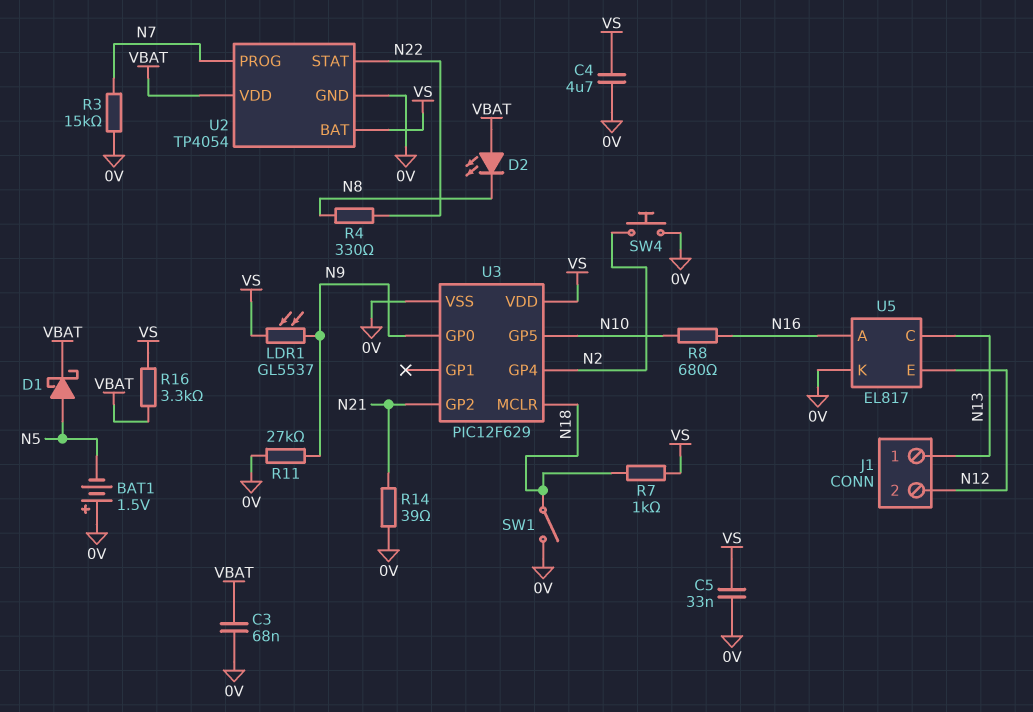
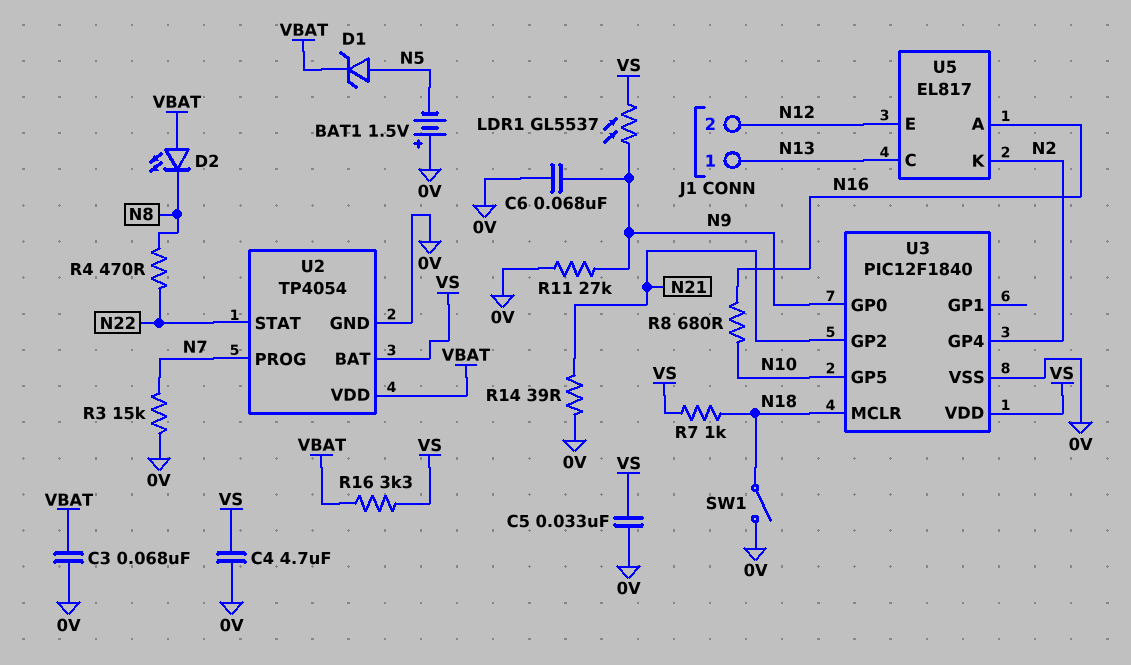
C6: none -> 68nF (0V, N9)
D1: schottky (A N5, K VBAT) -> zener (A N5, K VBAT)
R4: 330 (N8, N22) -> 470 (N8, N22)
SW4: button (0V, N2) -> none
U3: PIC12F629 -> PIC12F1840
U5 pin K: 0V -> N2

